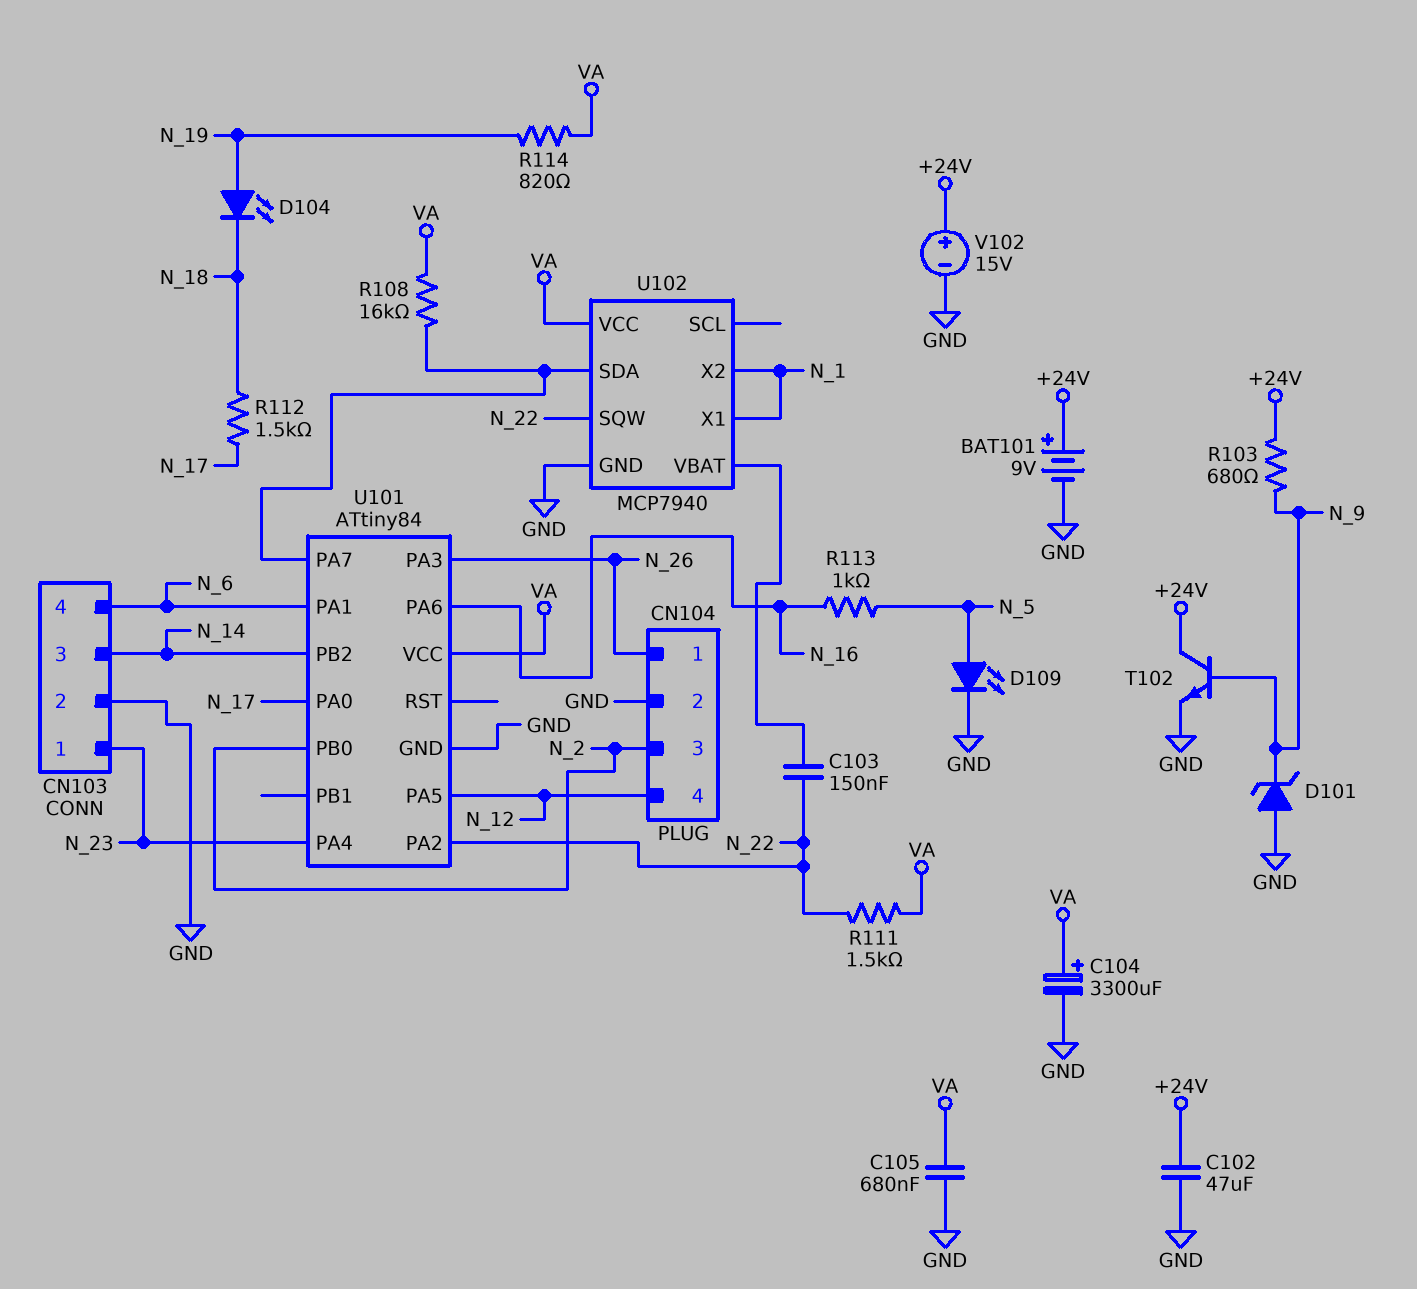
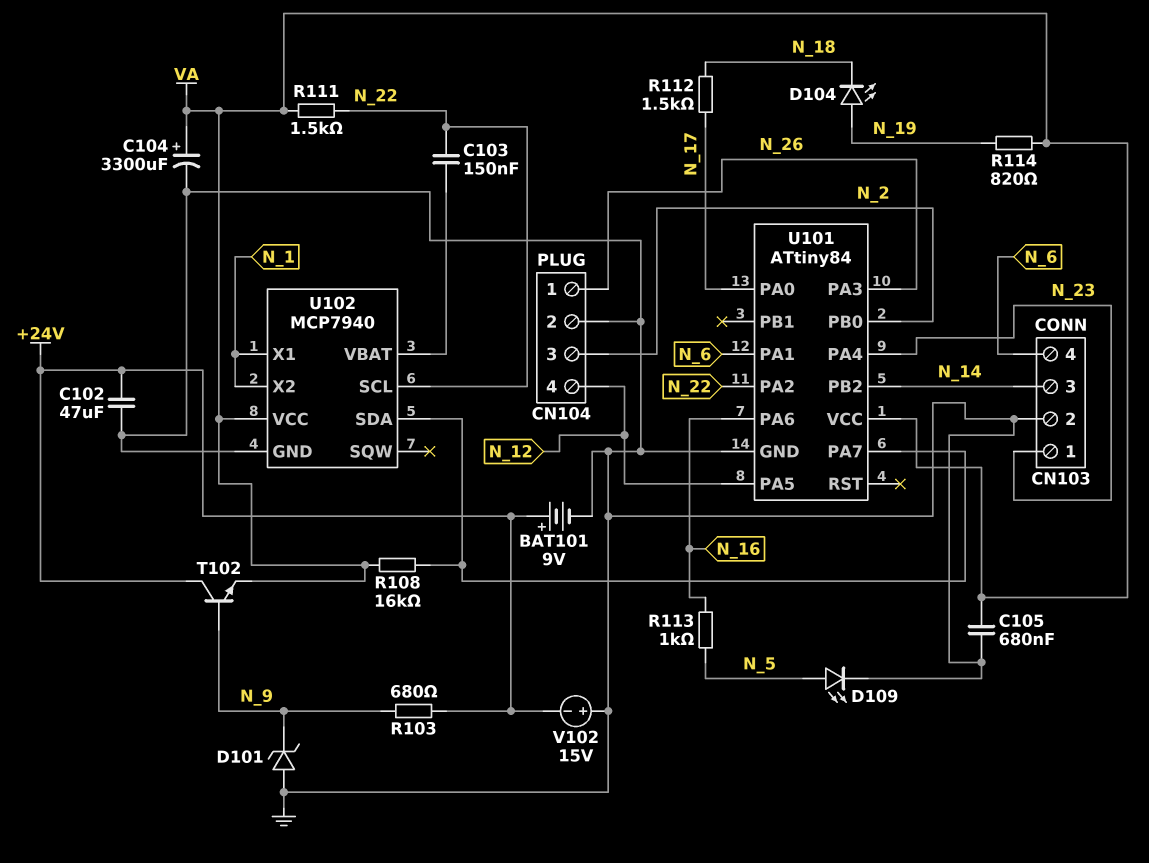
T102: NPN (B N_9, C +24V, E GND) -> NPN (B N_9, C +24V, E VA)
U102 pin SCL: none -> N_22
U102 pin SQW: N_22 -> none
V102: 15V (plus +24V, minus GND) -> 15V (plus GND, minus +24V)

